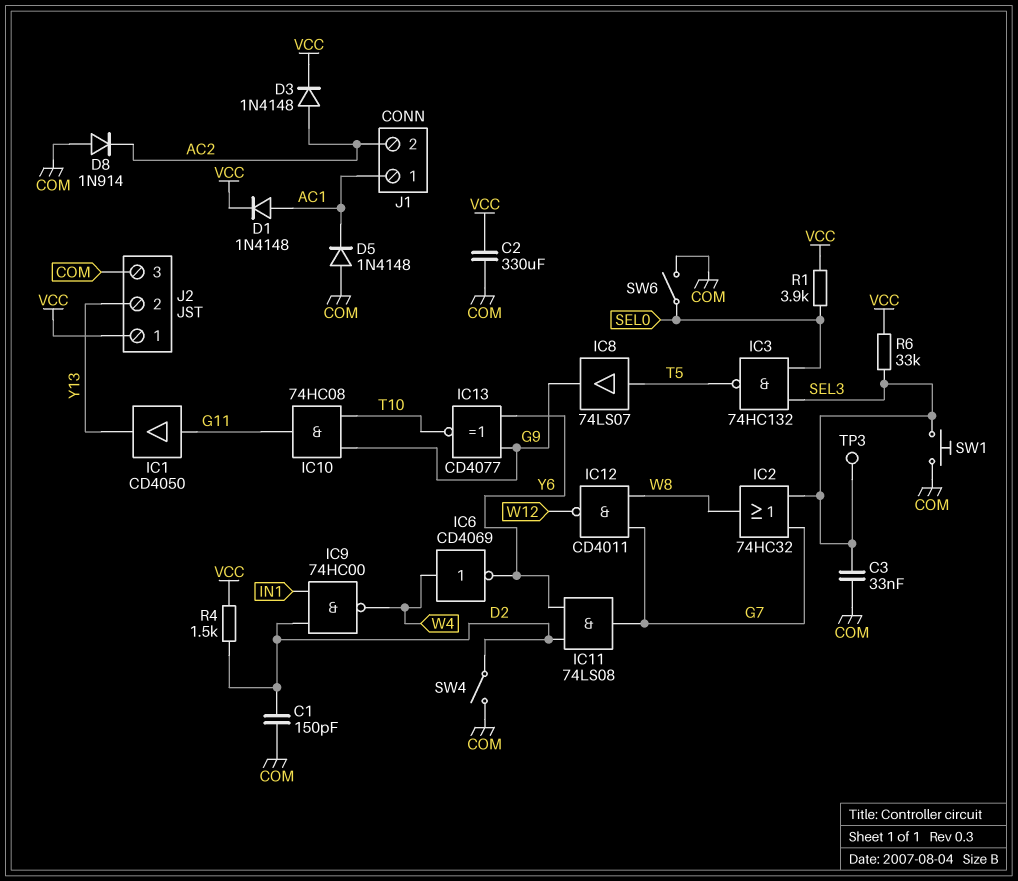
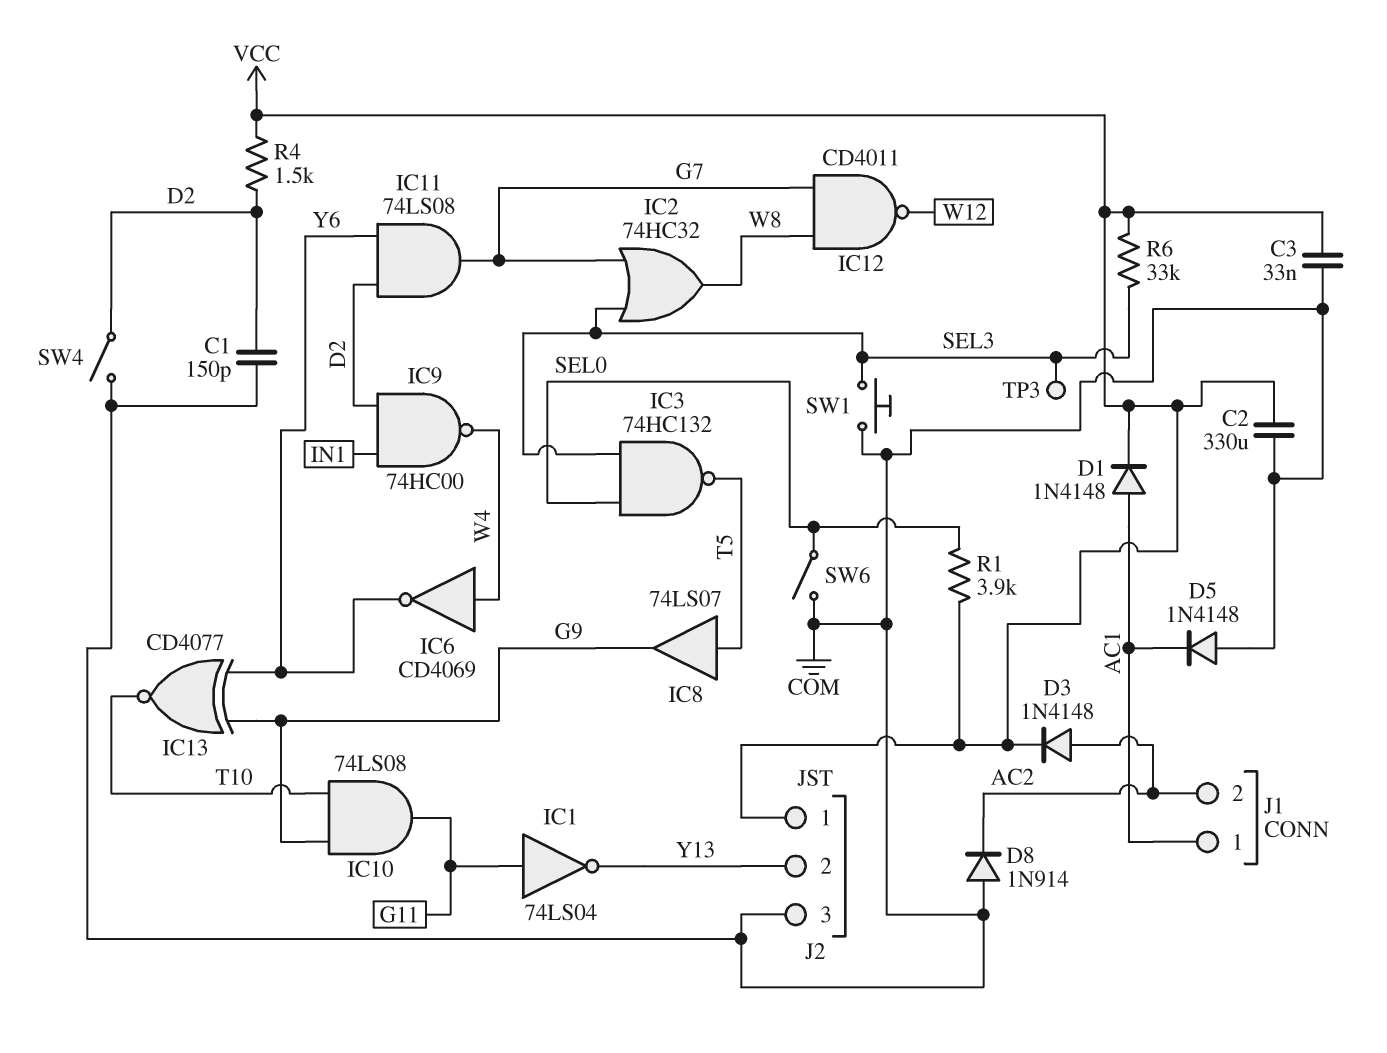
C3: 33nF (COM, SEL3) -> 33nF (COM, VCC)
IC1: buffer CD4050 (in G11, out Y13) -> NOT 74LS04 (in G11, out Y13)
IC10: AND 74HC08 (in G9, in T10, out G11) -> AND 74LS08 (in G9, in T10, out G11)

